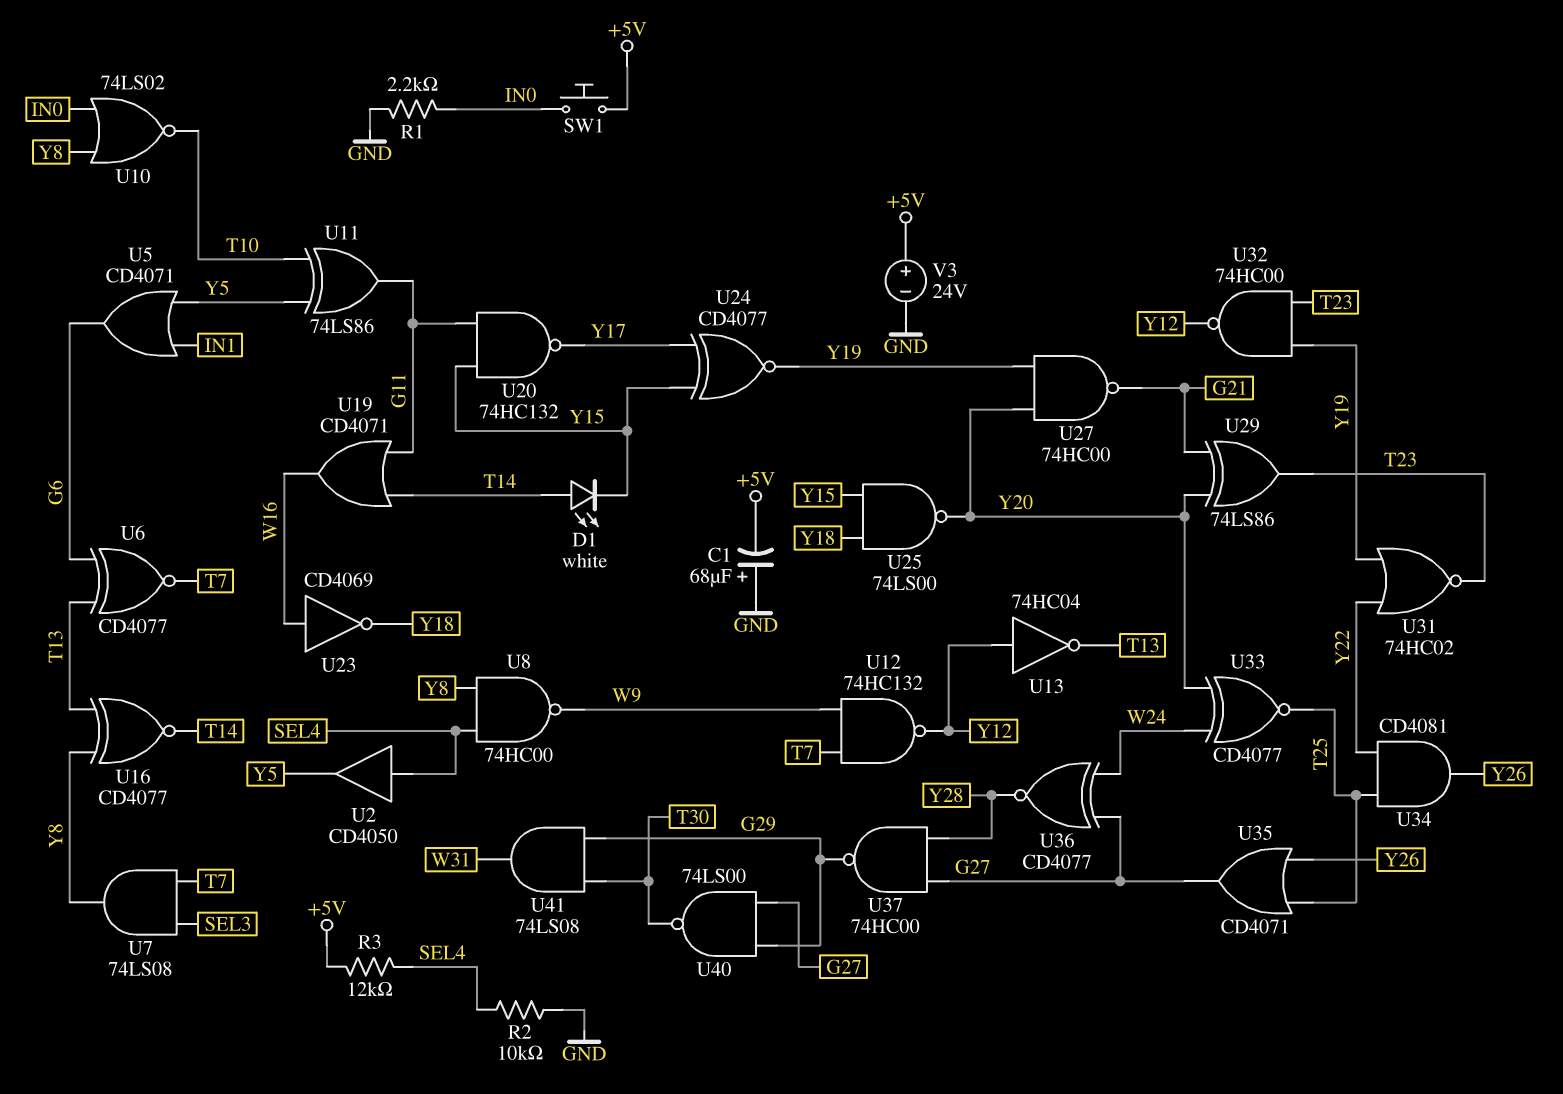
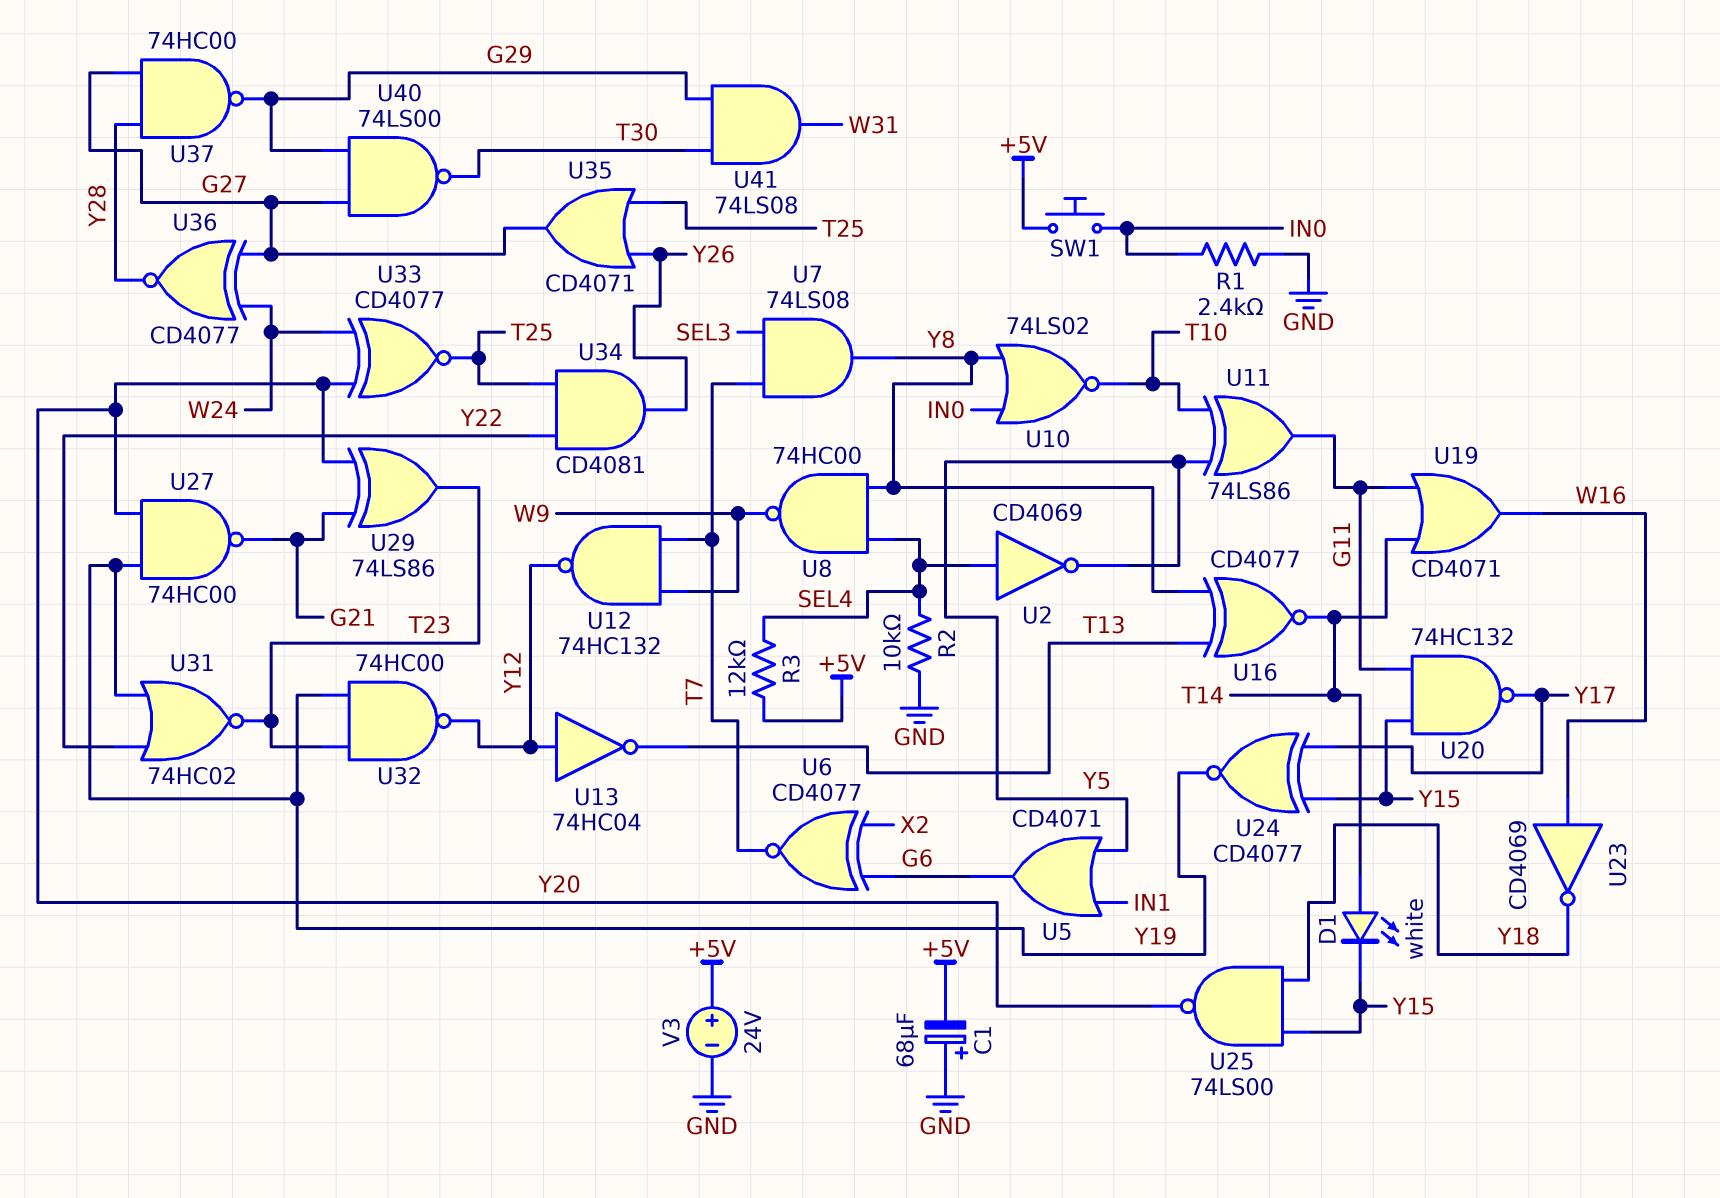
R1: 2.2k (GND, IN0) -> 2.4k (GND, IN0)
U2: buffer CD4050 (in SEL4, out Y5) -> NOT CD4069 (in SEL4, out Y5)
U6: XNOR CD4077 (in G6, in T13, out T7) -> XNOR CD4077 (in G6, in X2, out T7)

